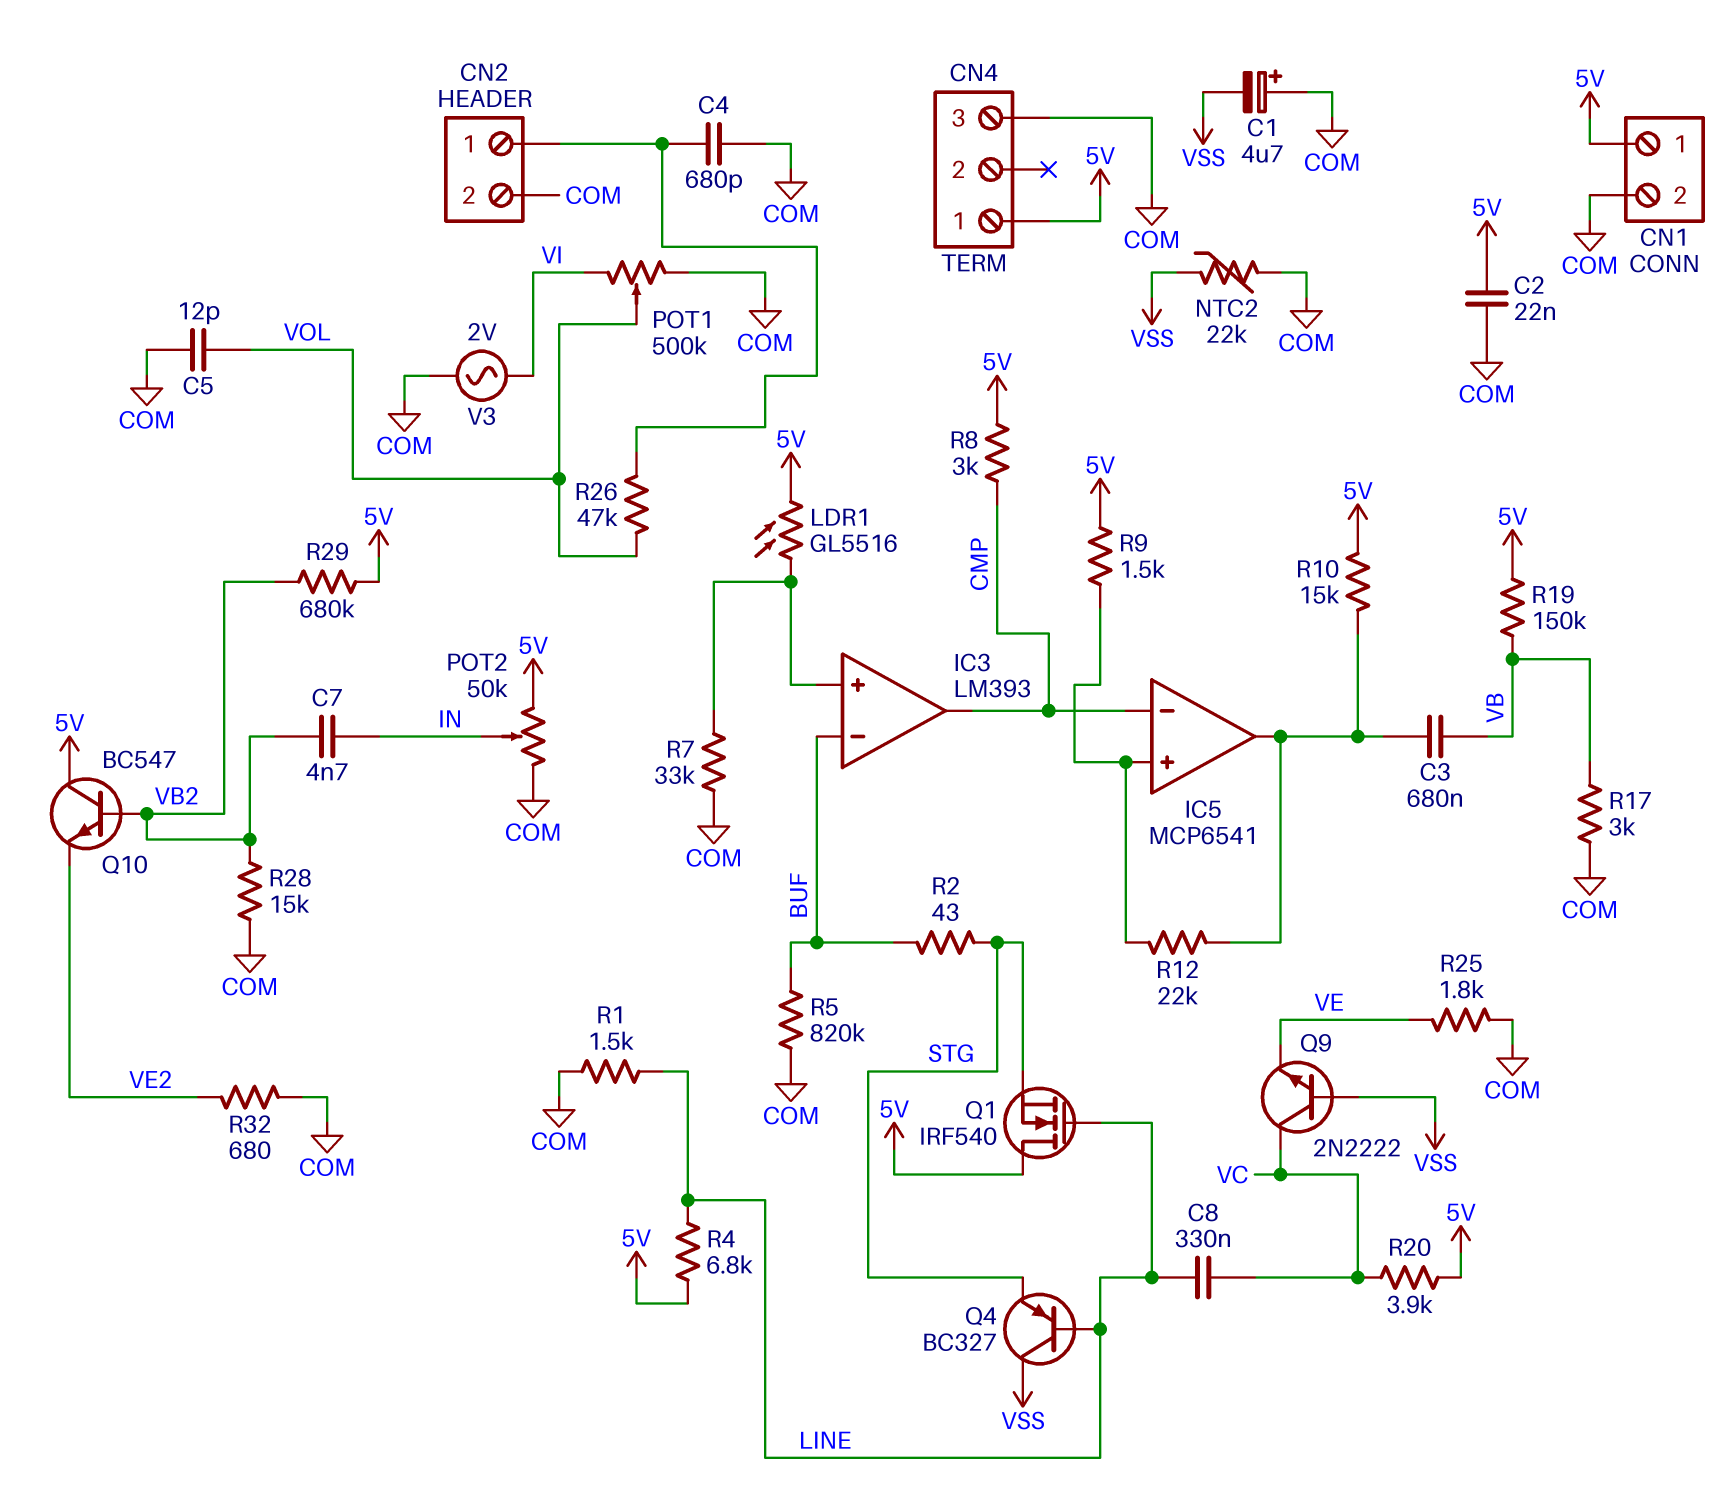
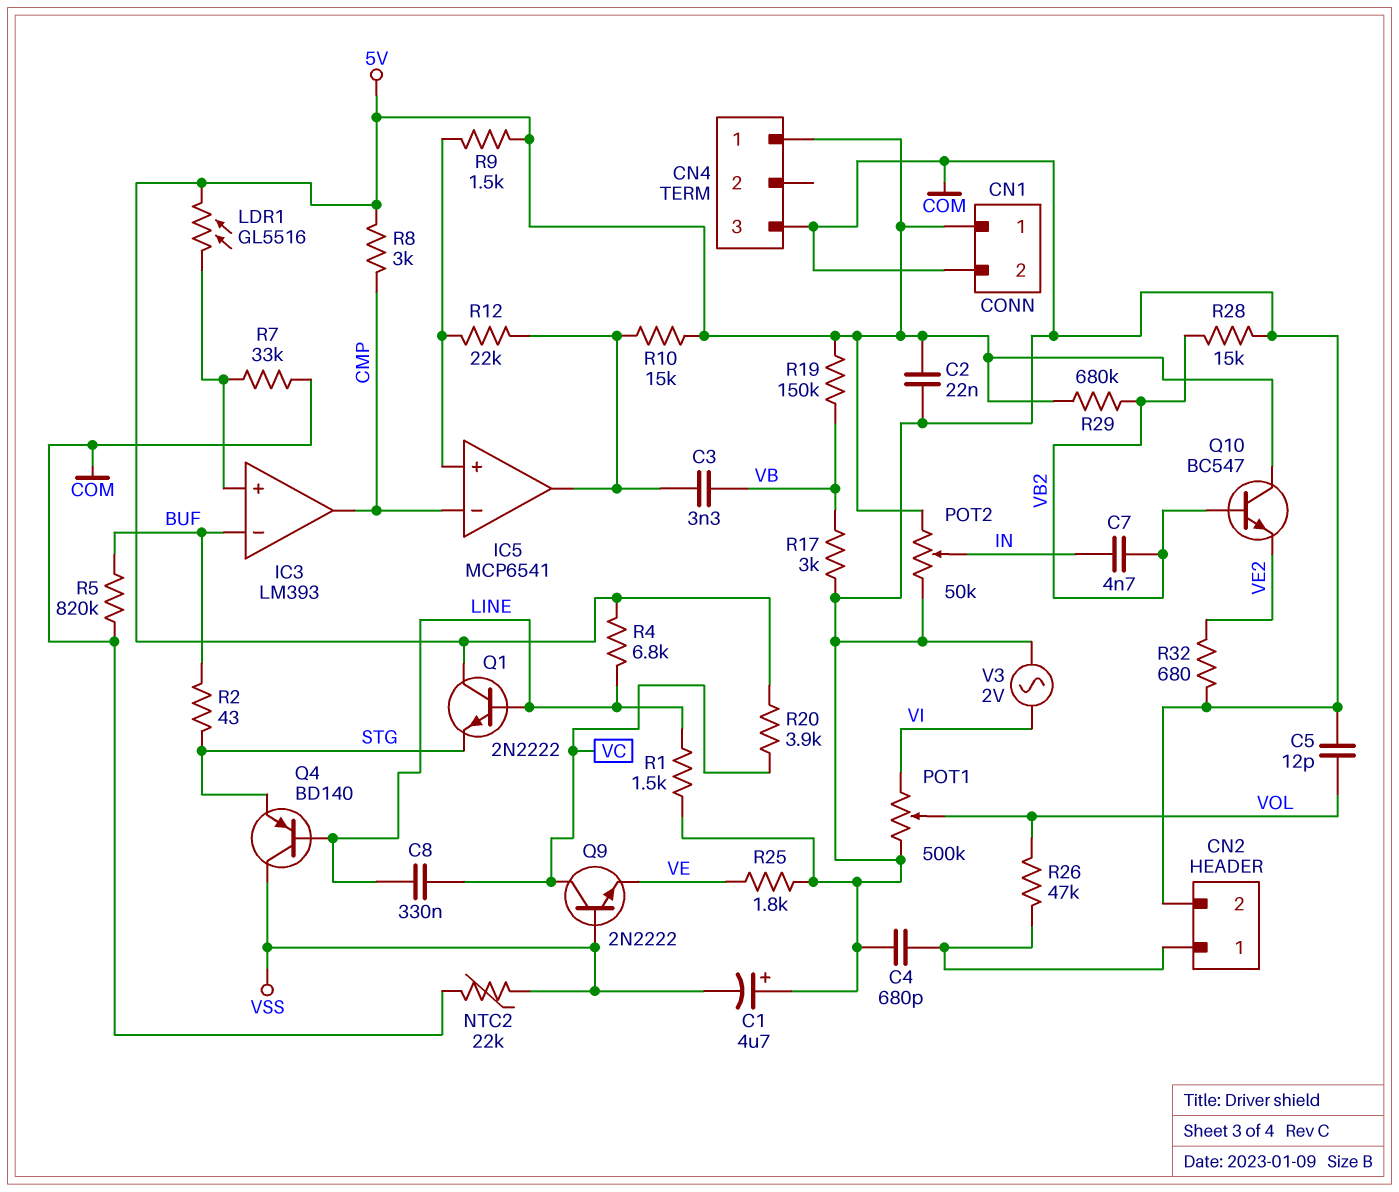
C3: 680nF (IC5/out, VB) -> 3.3nF (IC5/out, VB)
Q1: NMOS IRF540 (G LINE, D 5V, S STG) -> NPN 2N2222 (B LINE, C 5V, E STG)
Q4: PNP BC327 (B LINE, C VSS, E STG) -> PNP BD140 (B LINE, C VSS, E STG)

